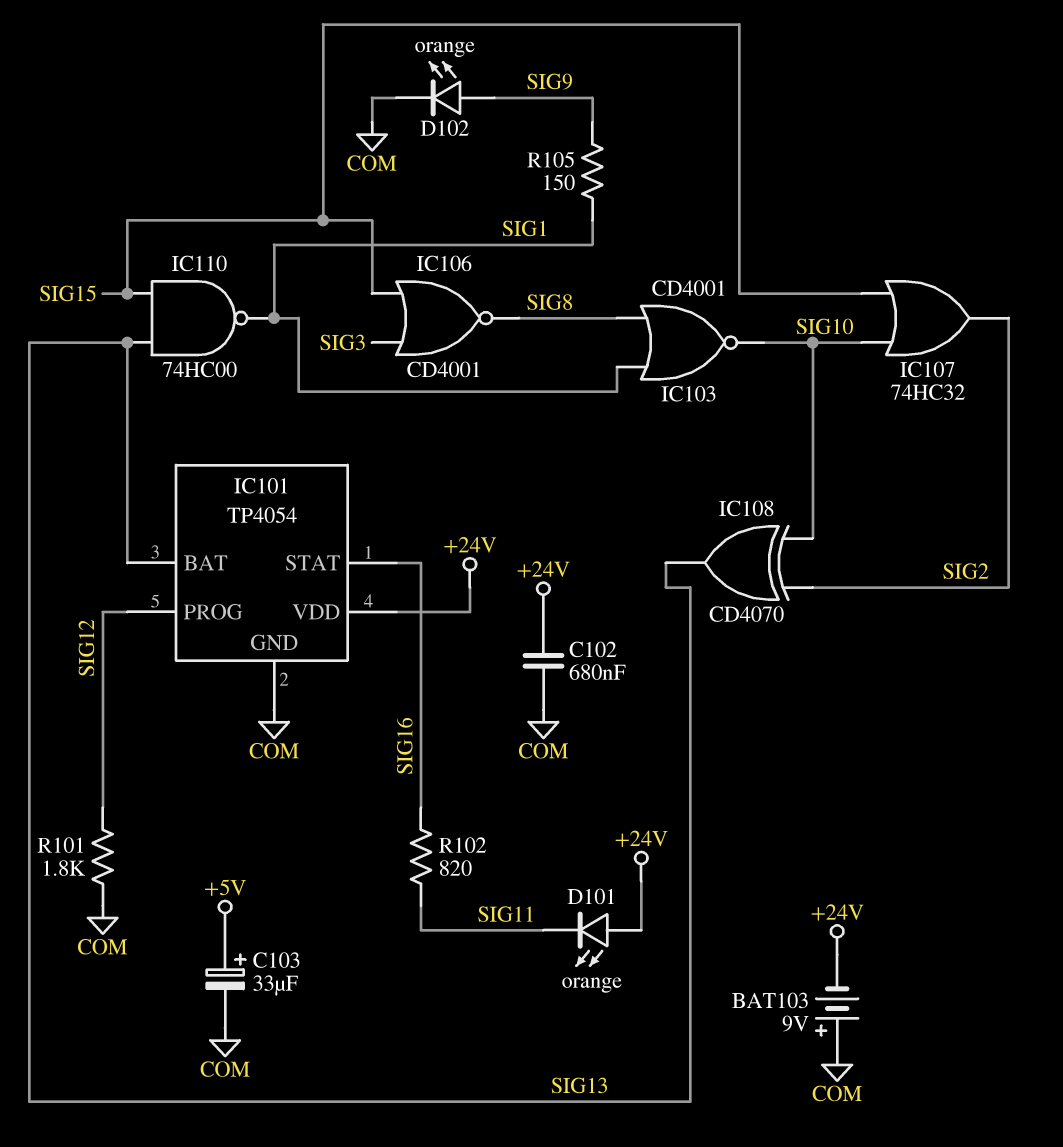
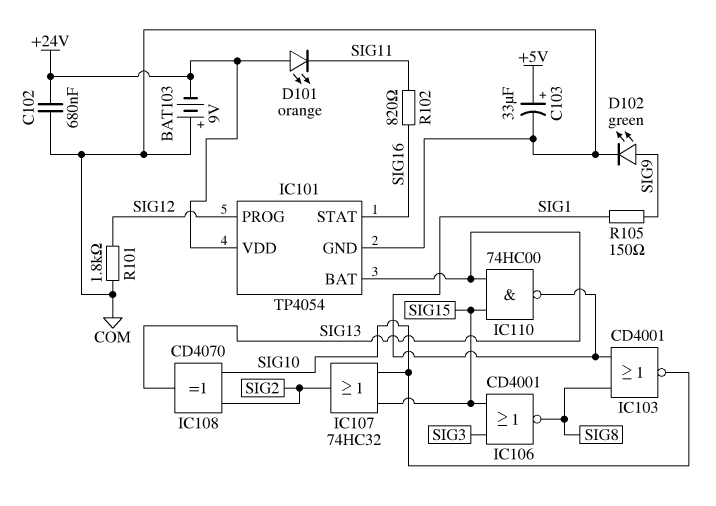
D102: LED orange (A SIG9, K COM) -> LED green (A SIG9, K COM)

